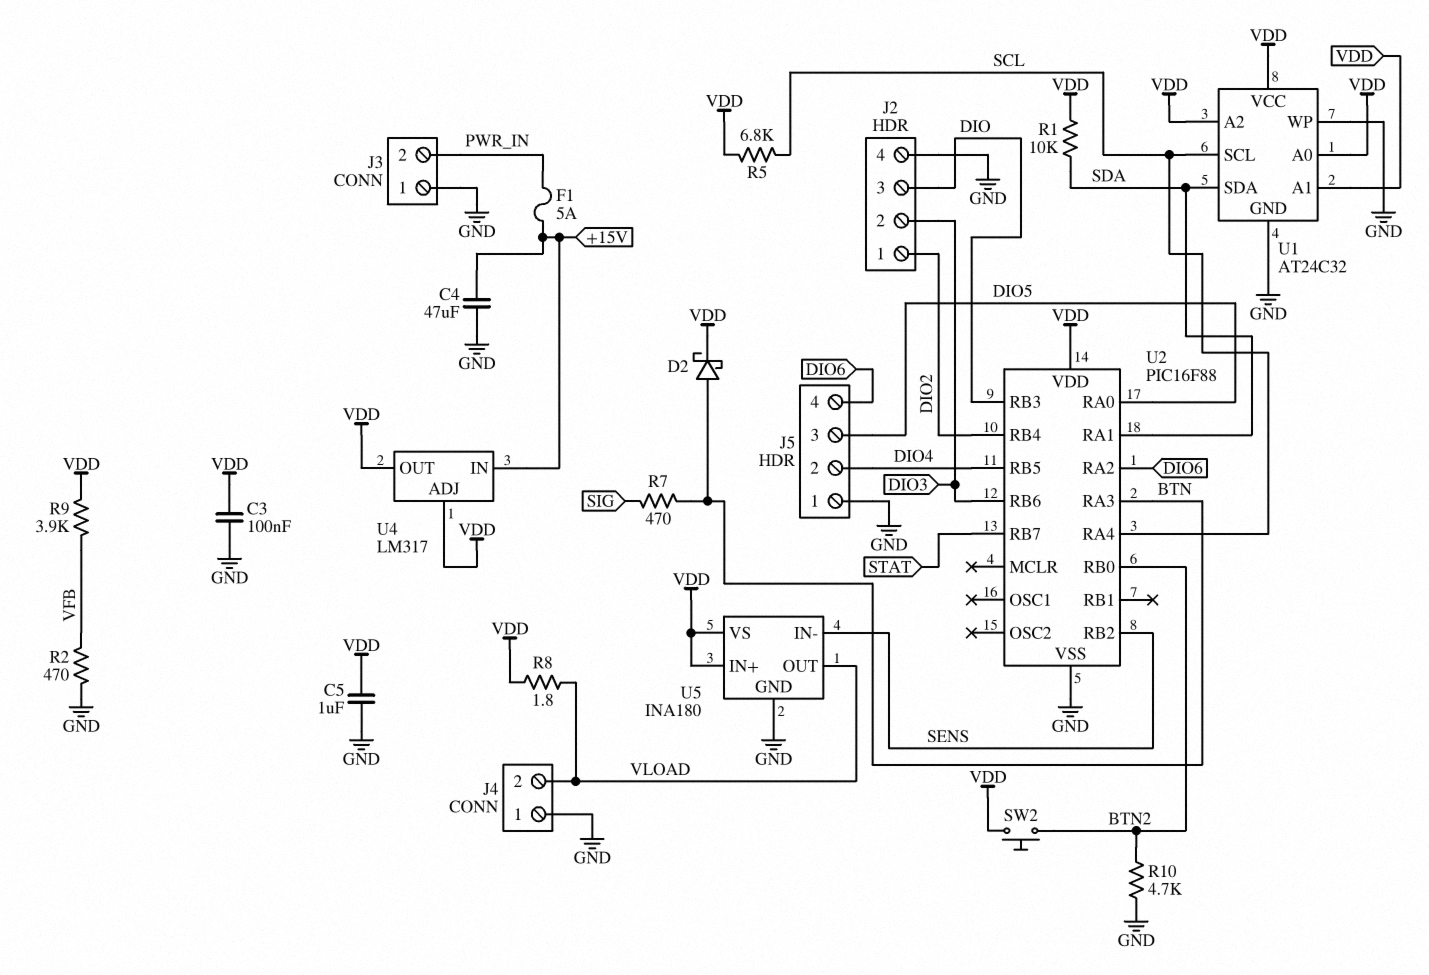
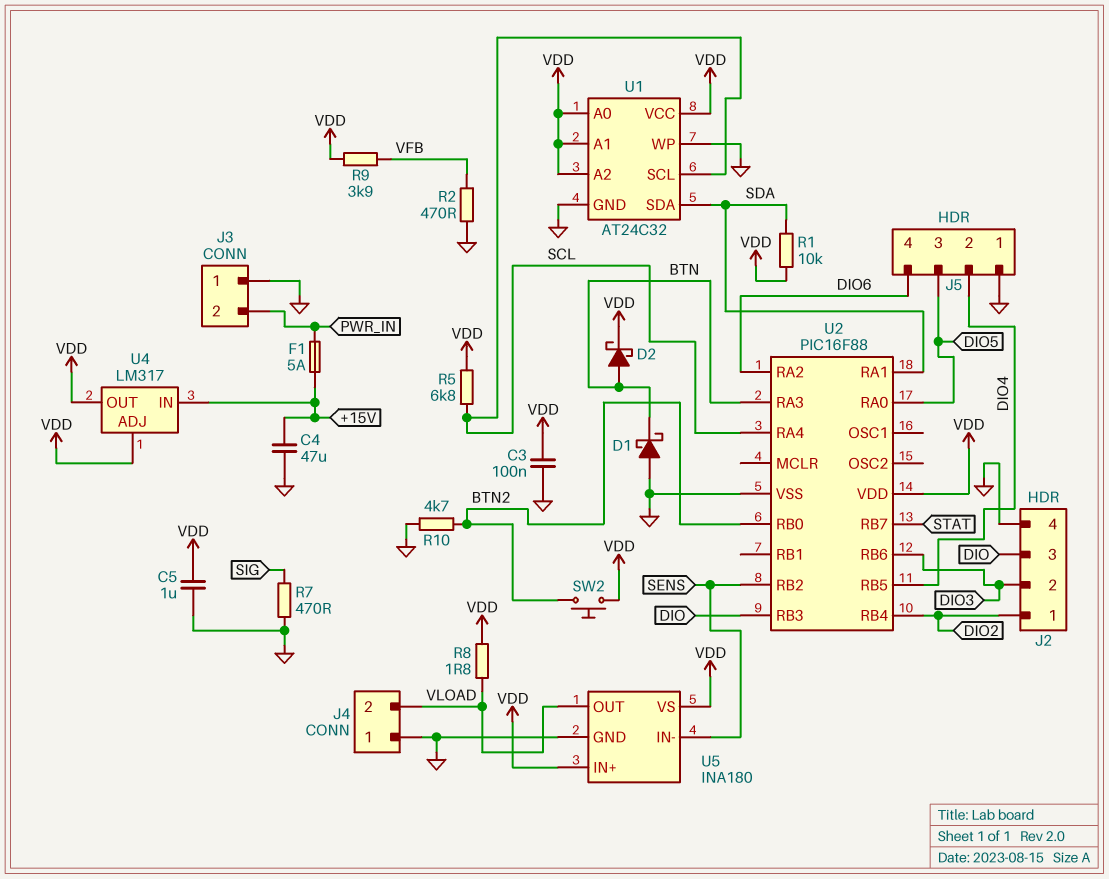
D1: none -> schottky (A GND, K BTN)
R7: 470 (BTN, SIG) -> 470 (GND, SIG)

